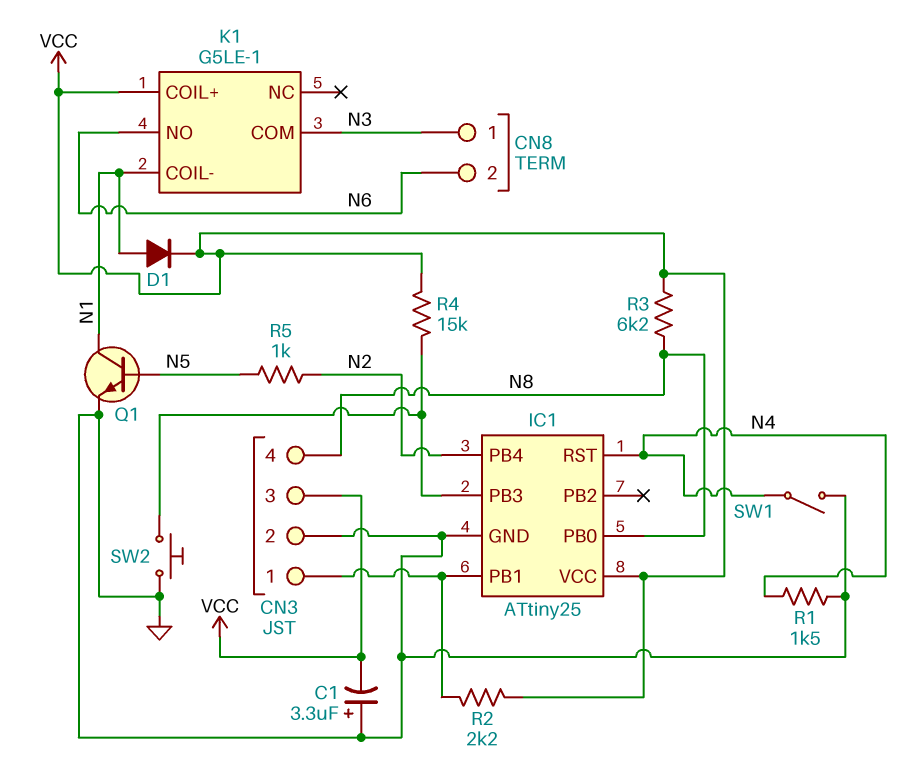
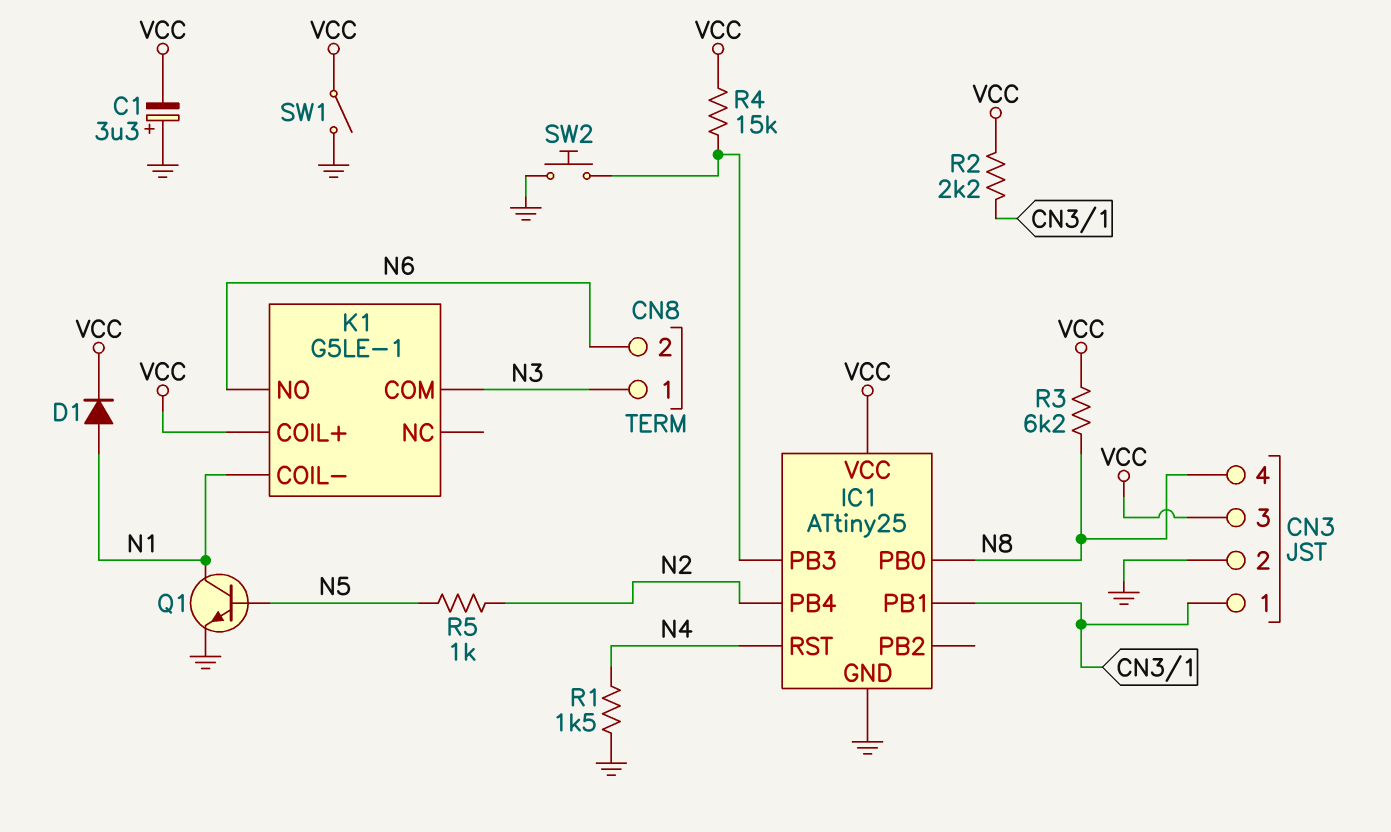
SW1: switch (GND, N4) -> switch (GND, VCC)

